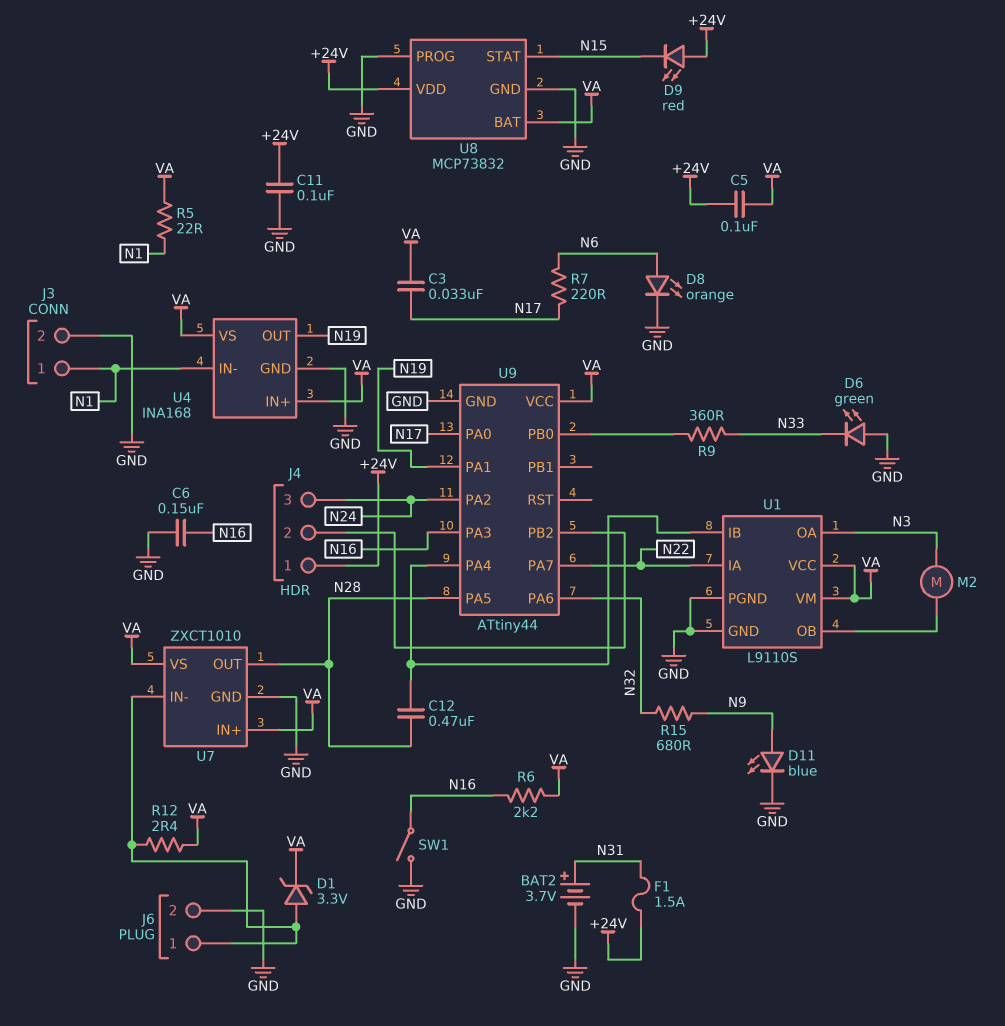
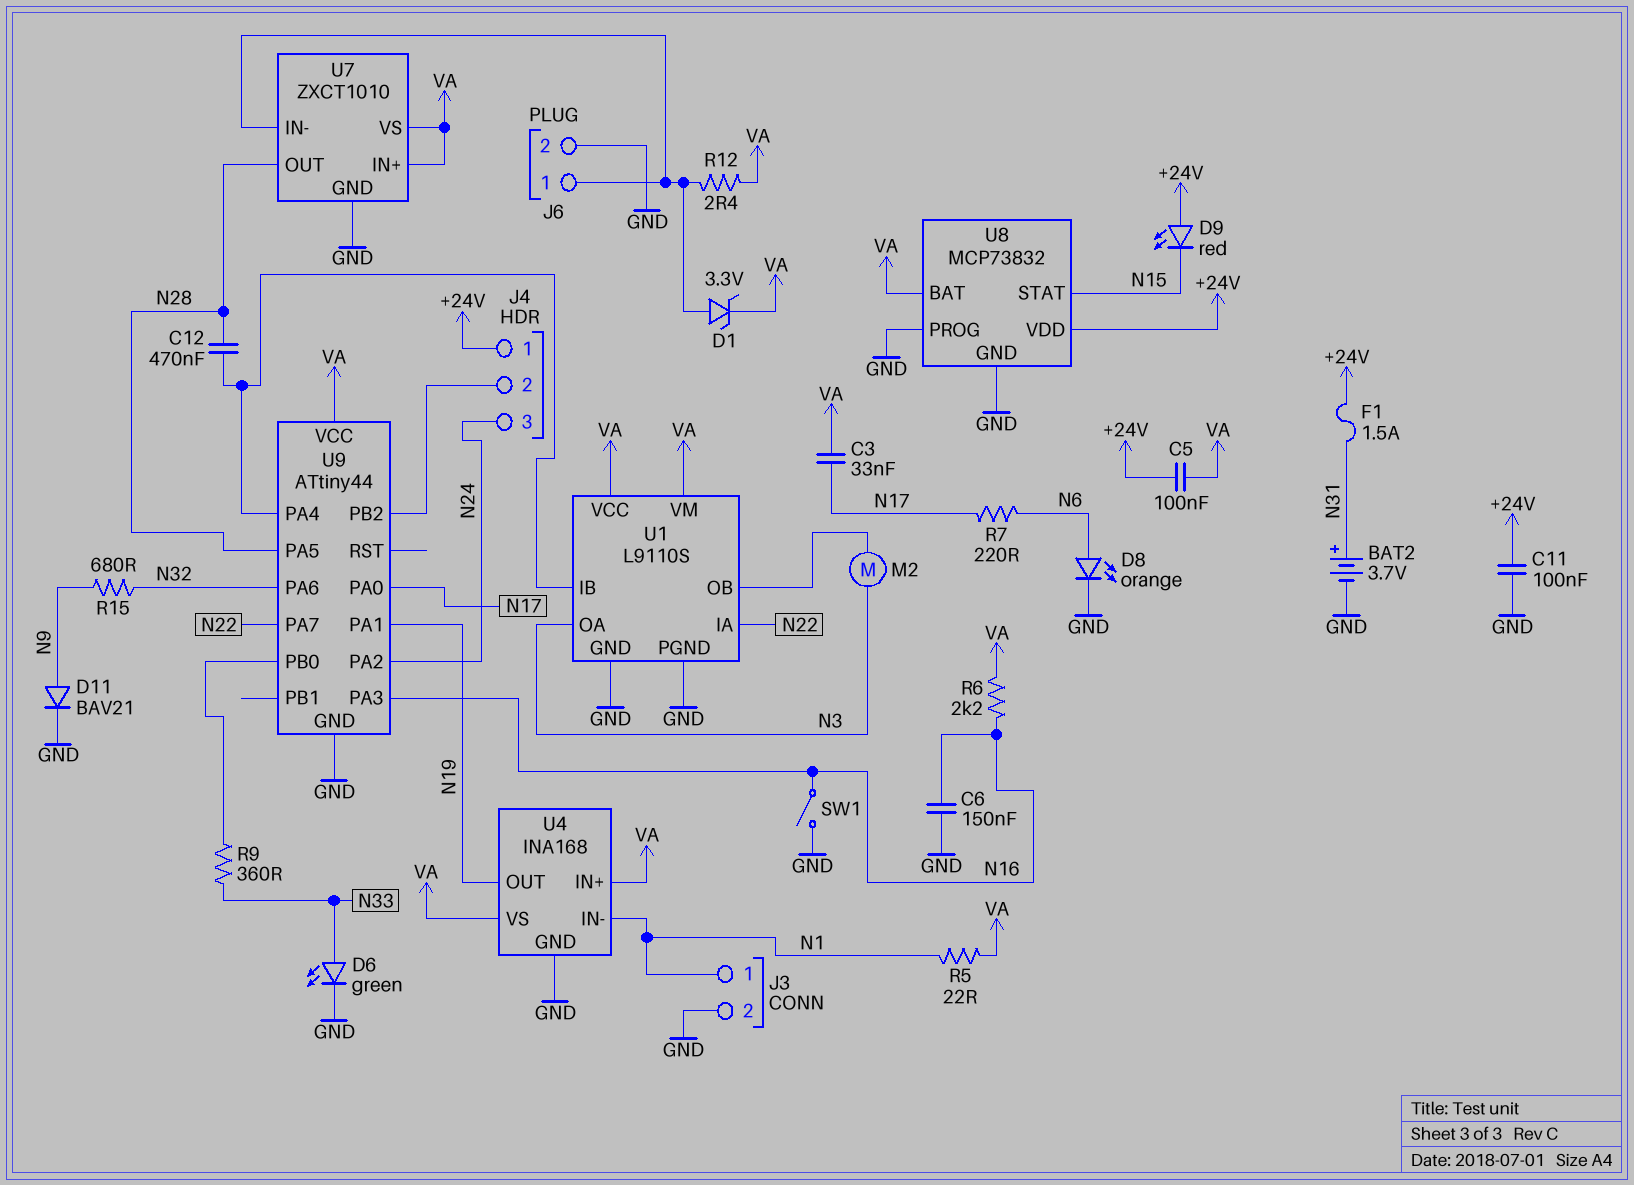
D6: LED green (A GND, K N33) -> LED green (A N33, K GND)
D11: LED blue (A N9, K GND) -> diode BAV21 (A N9, K GND)

